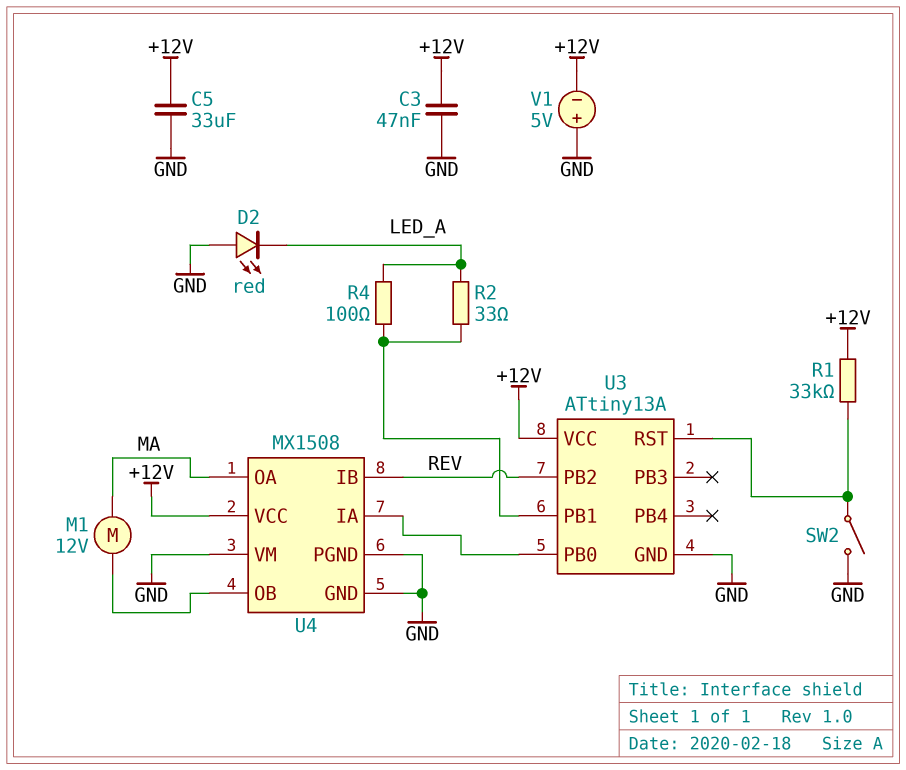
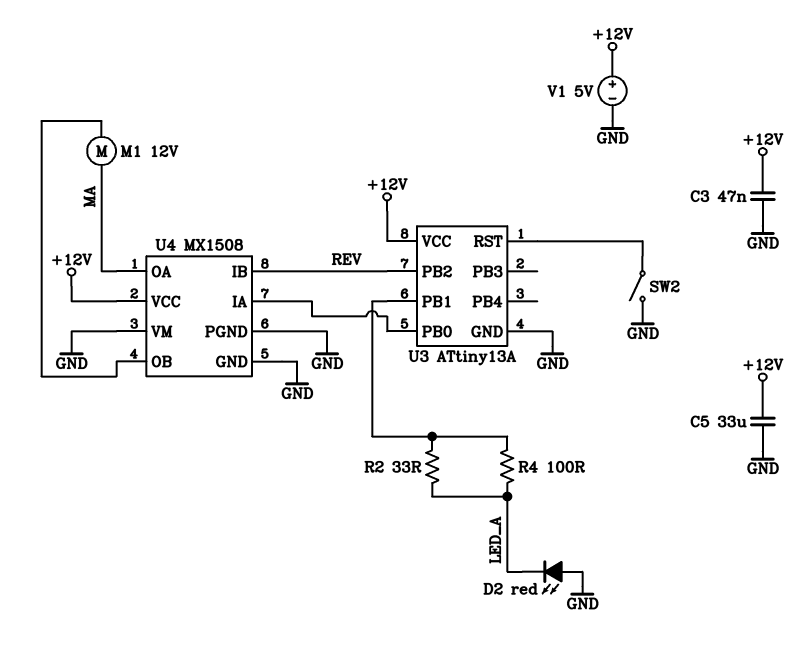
R1: 33k (+12V, U3/RST) -> none
V1: 5V (plus GND, minus +12V) -> 5V (plus +12V, minus GND)

